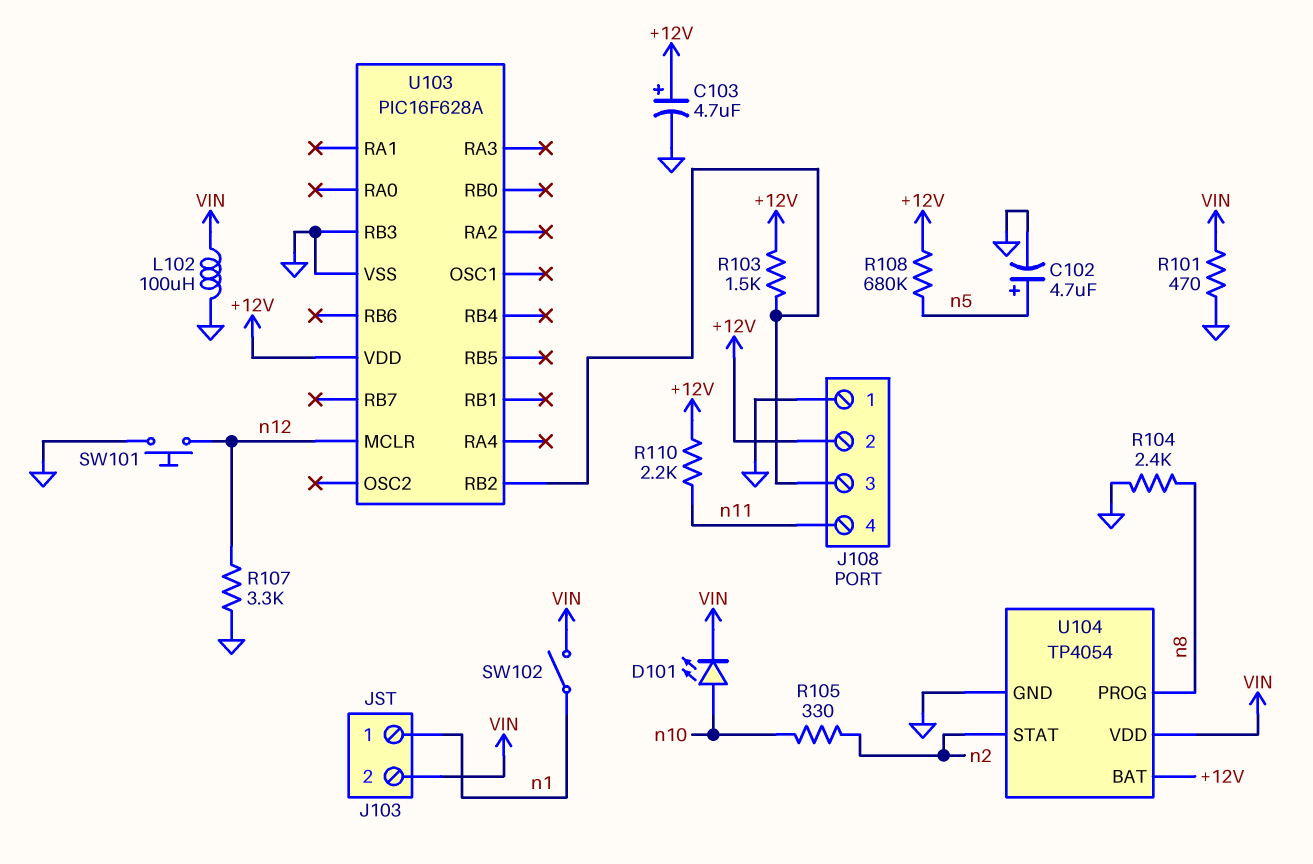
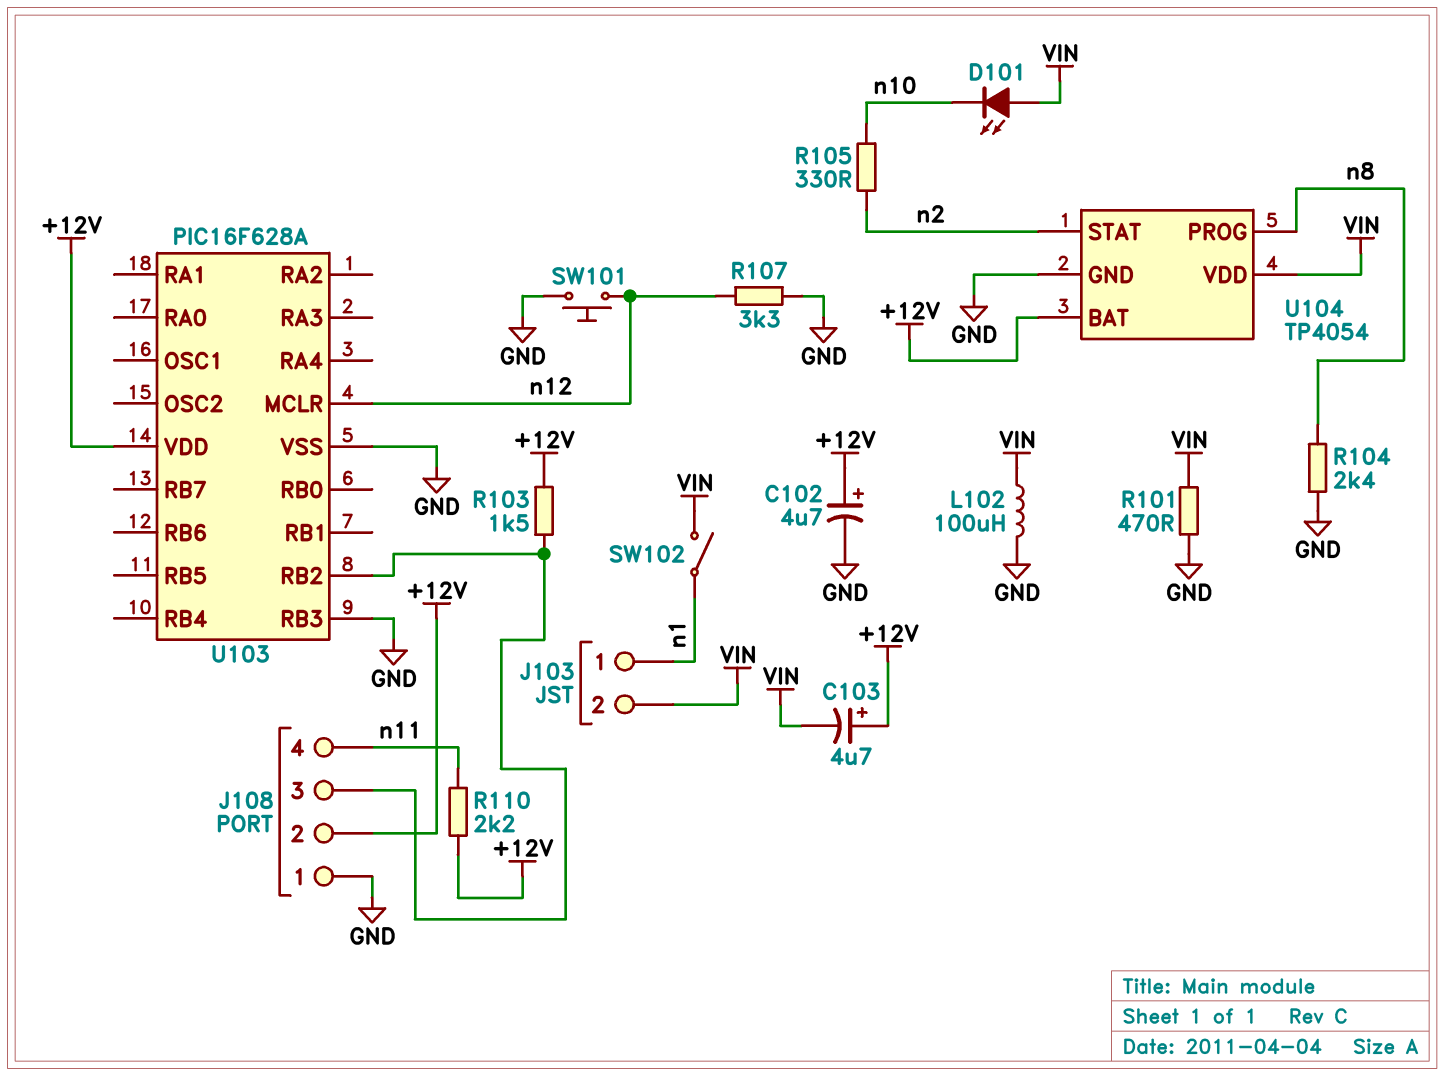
C102: 4.7uF (plus n5, minus GND) -> 4.7uF (plus +12V, minus GND)
C103: 4.7uF (plus +12V, minus GND) -> 4.7uF (plus +12V, minus VIN)
D101: LED (A n10, K VIN) -> LED (A VIN, K n10)
R108: 680k (+12V, n5) -> none

